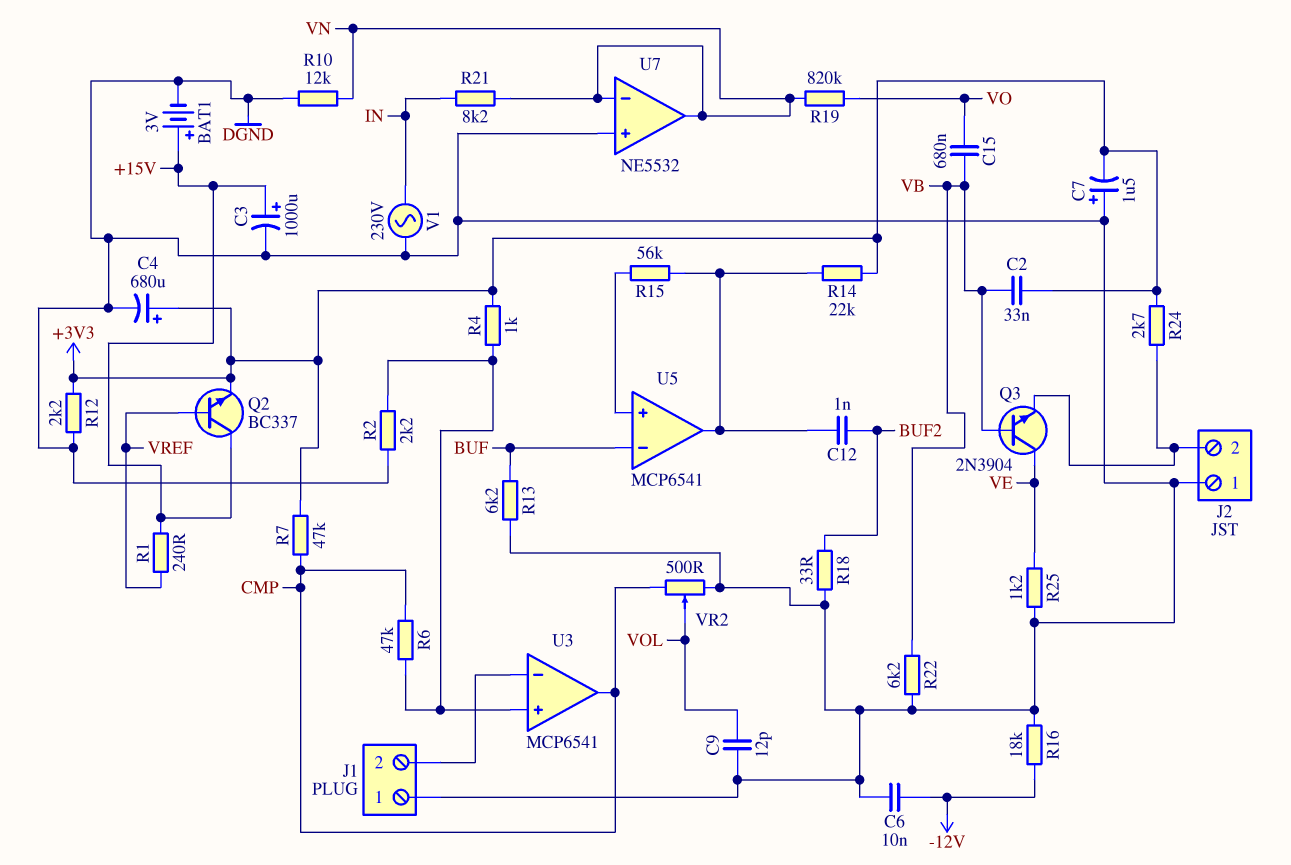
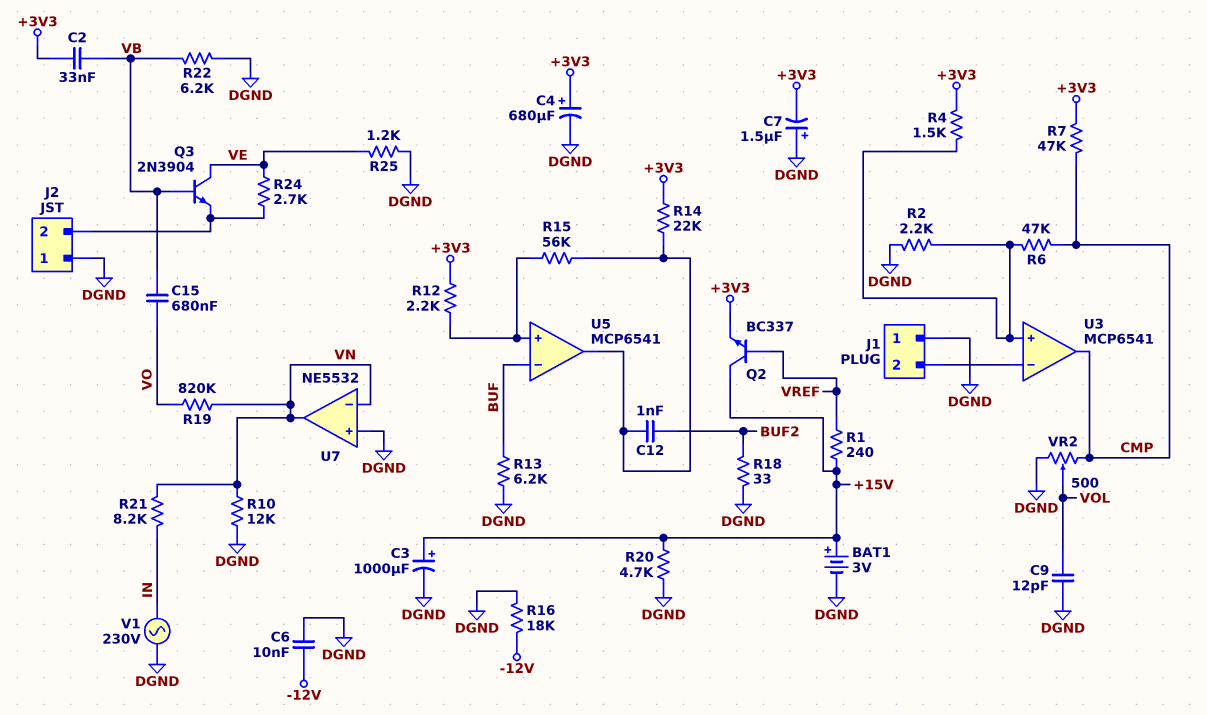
R4: 1k (+3V3, U3/in+) -> 1.5k (+3V3, U3/in+)
R12: 2.2k (+3V3, DGND) -> 2.2k (+3V3, U5/in+)
R20: none -> 4.7k (+15V, DGND)
R24: 2.7k (+3V3, J2/2) -> 2.7k (J2/2, VE)

